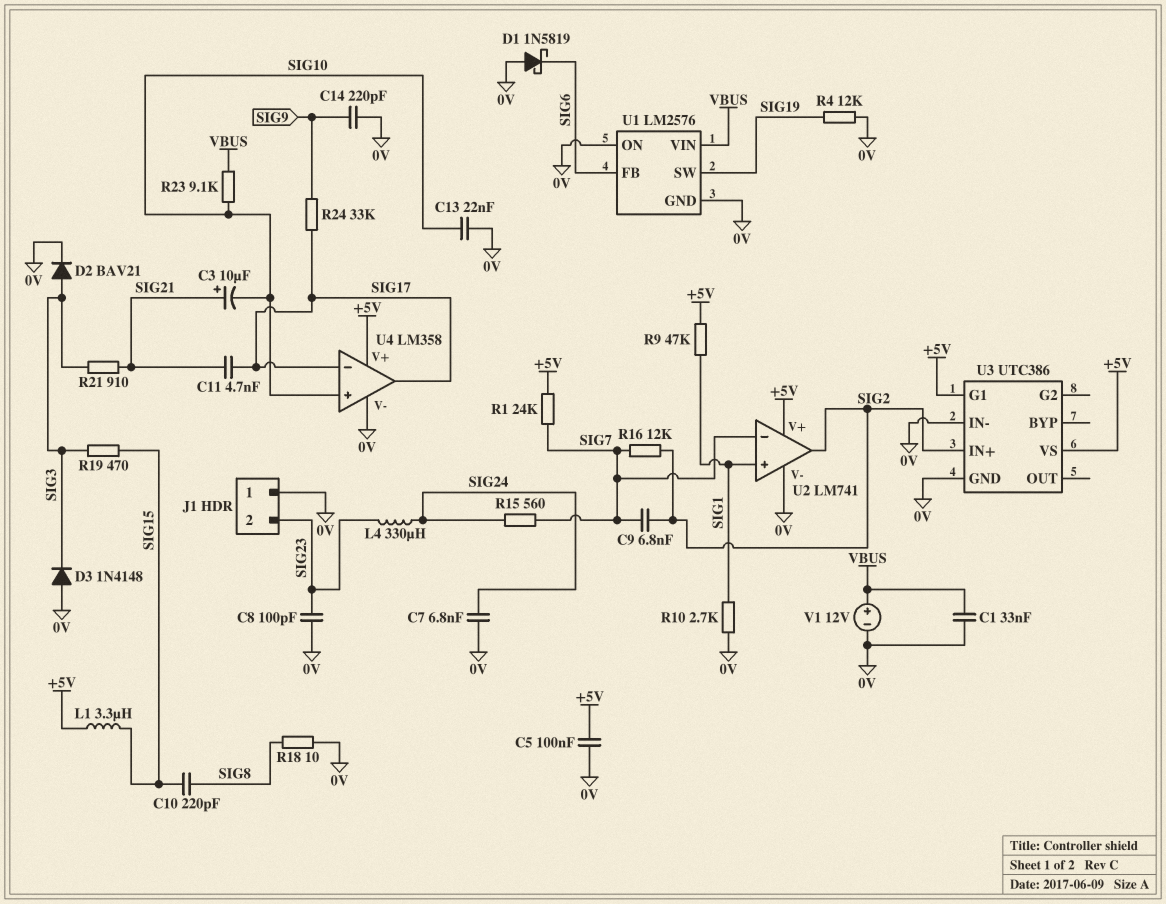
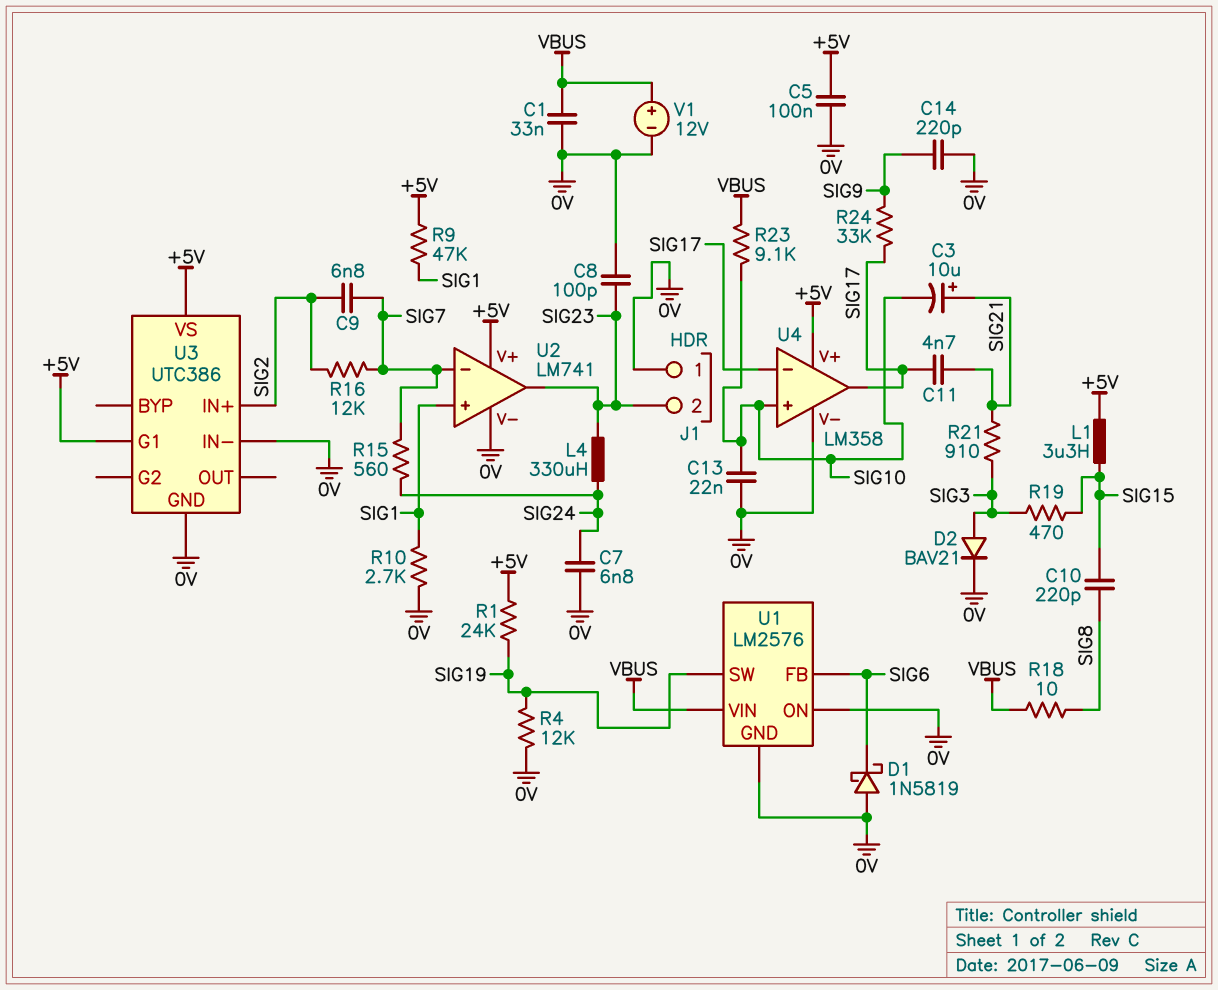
D3: diode 1N4148 (A 0V, K SIG3) -> none
R1: 24k (+5V, SIG7) -> 24k (+5V, SIG19)
R18: 10 (0V, SIG8) -> 10 (SIG8, VBUS)
U2 pin out: SIG2 -> SIG23

